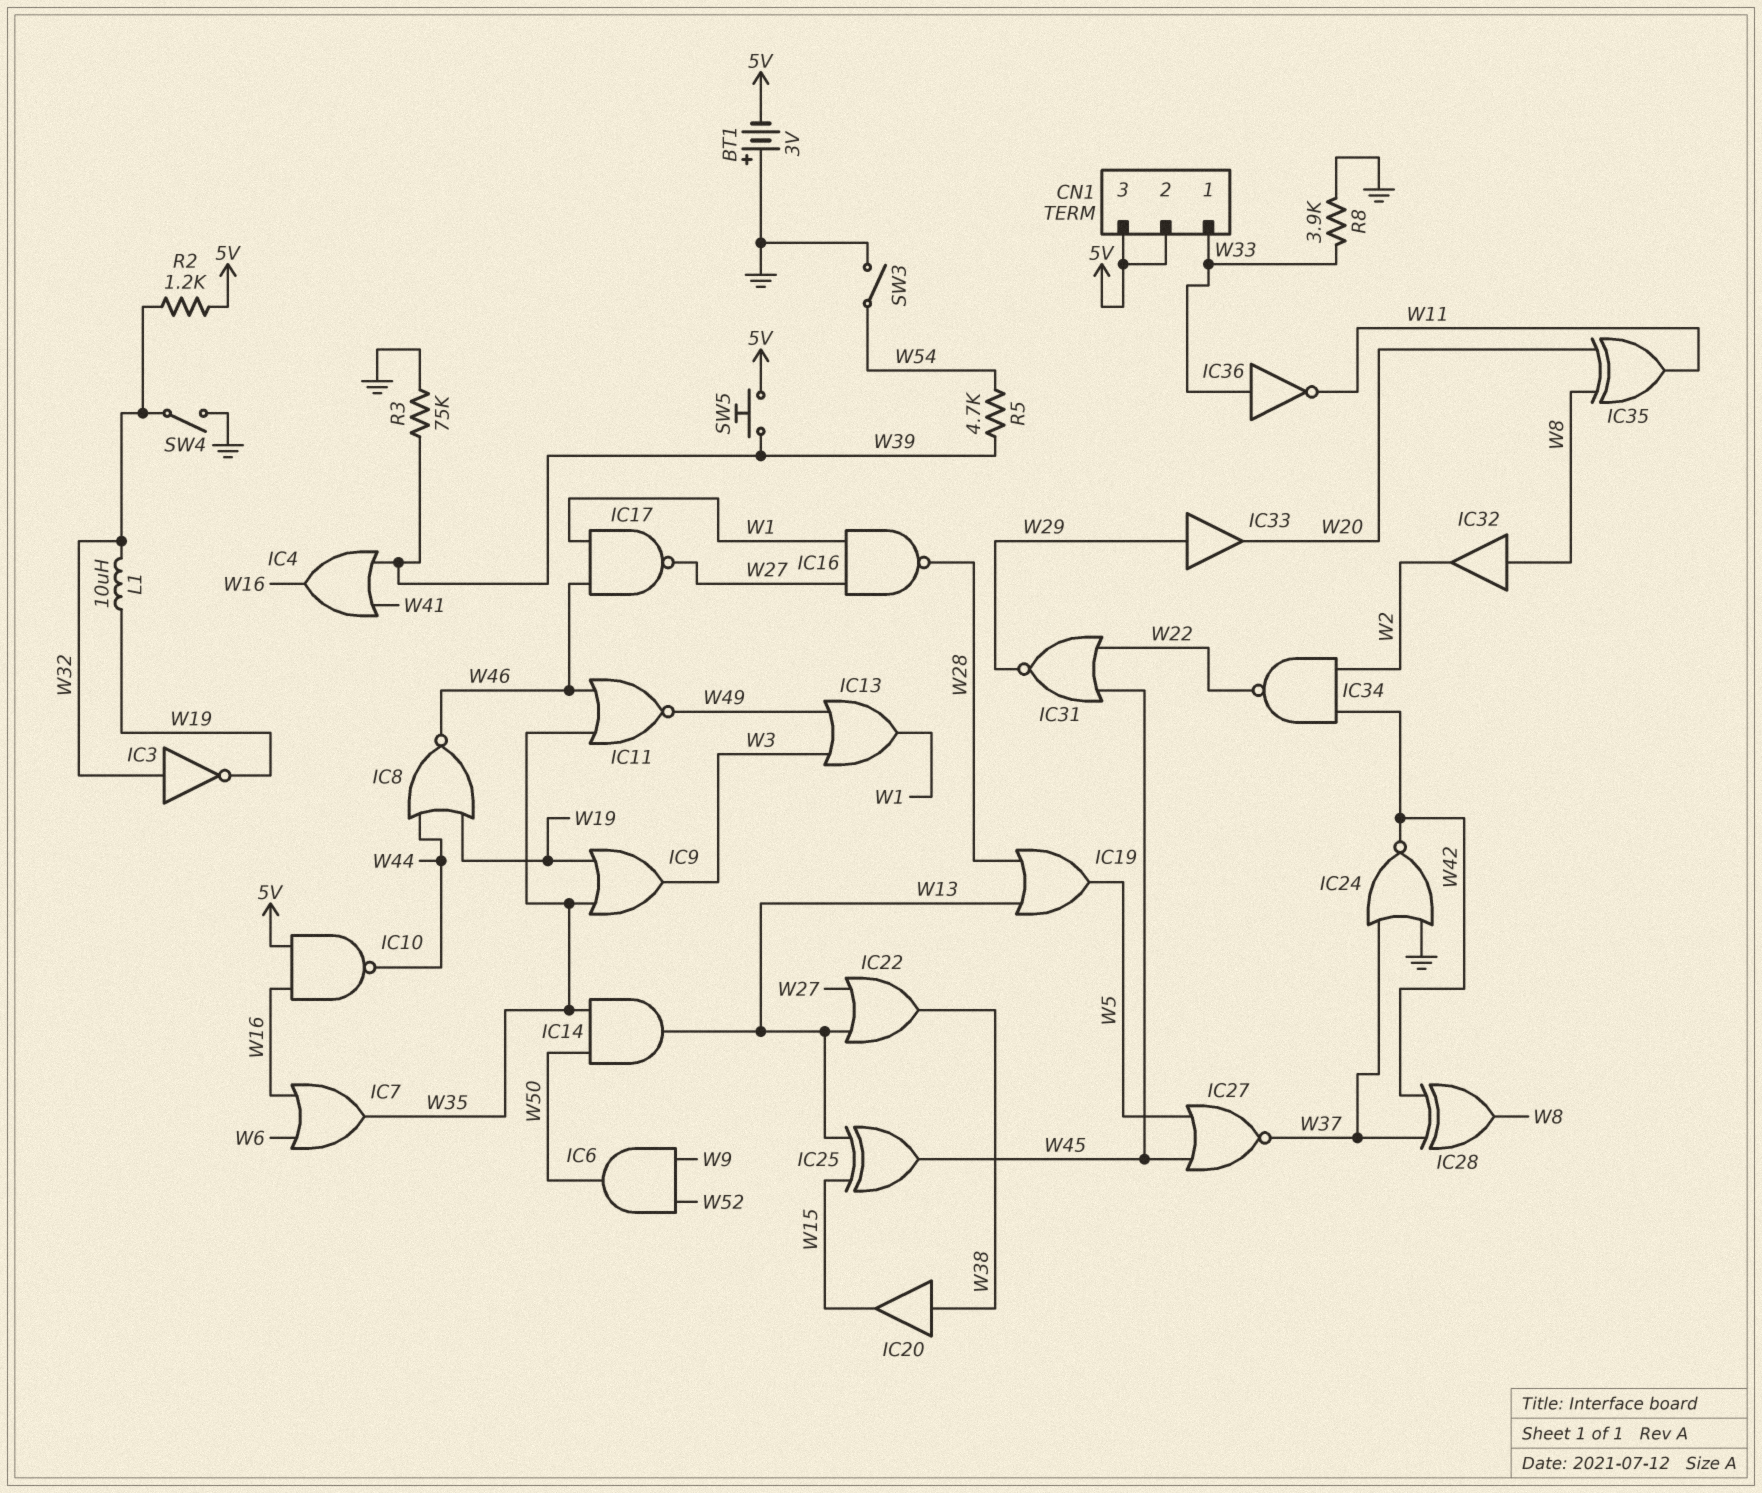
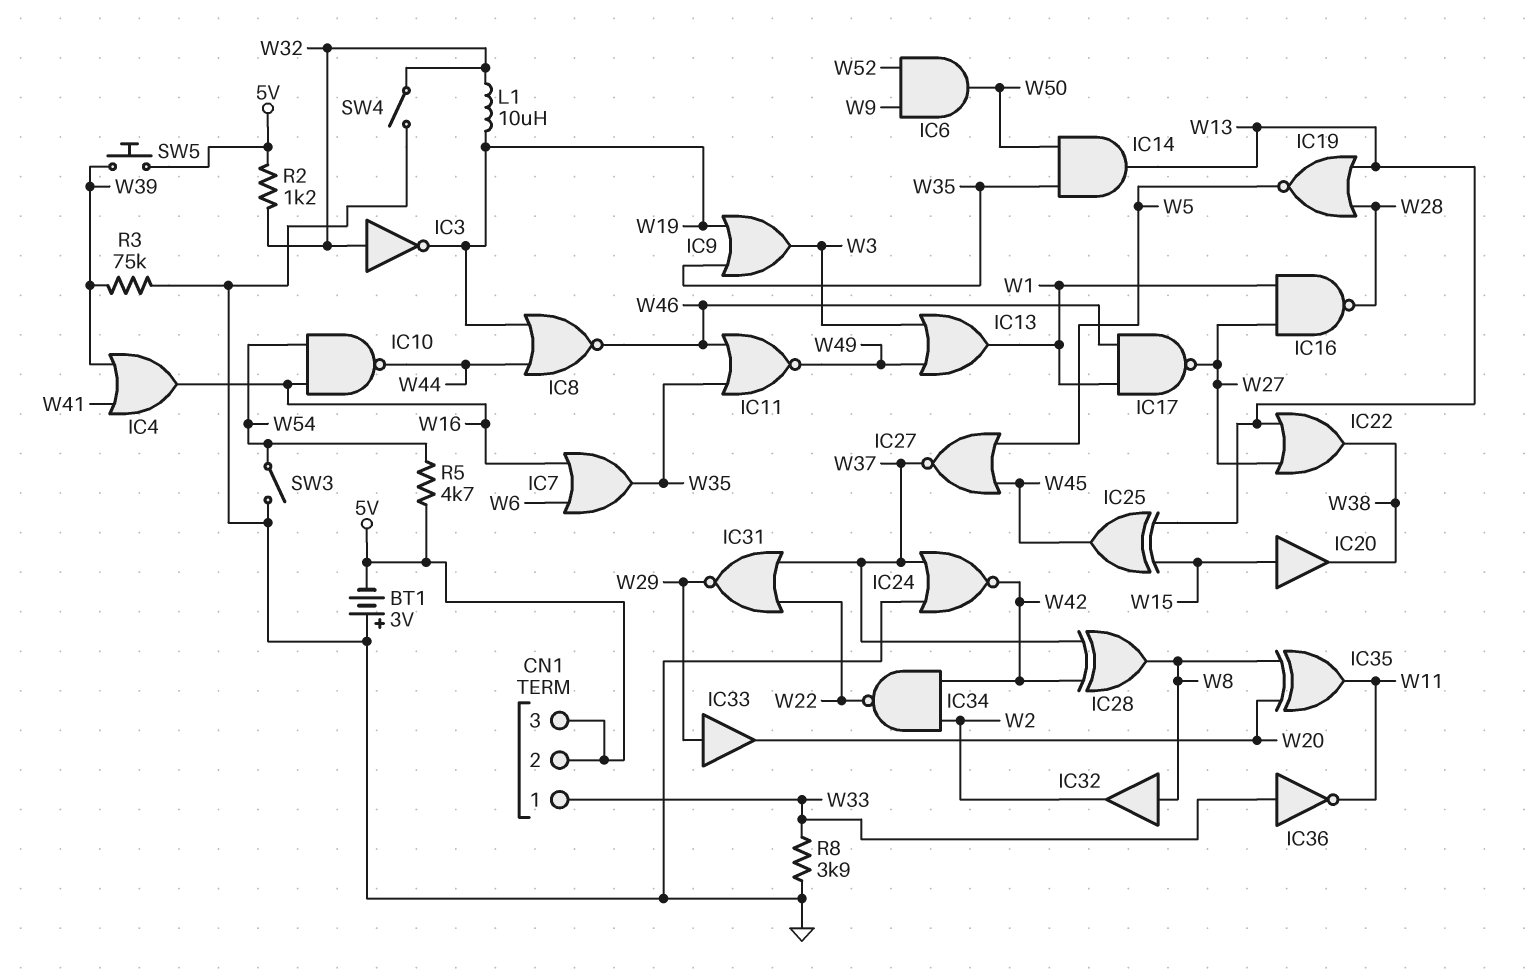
IC10: NAND (in 5V, in W16, out W44) -> NAND (in W16, in W54, out W44)
IC19: OR (in W13, in W28, out W5) -> NOR (in W13, in W28, out W5)
IC20: buffer (in W38, out W15) -> buffer (in W15, out W38)
IC31: NOR (in W22, in W45, out W29) -> NOR (in W22, in W37, out W29)
R5: 4.7k (W39, W54) -> 4.7k (5V, W54)

